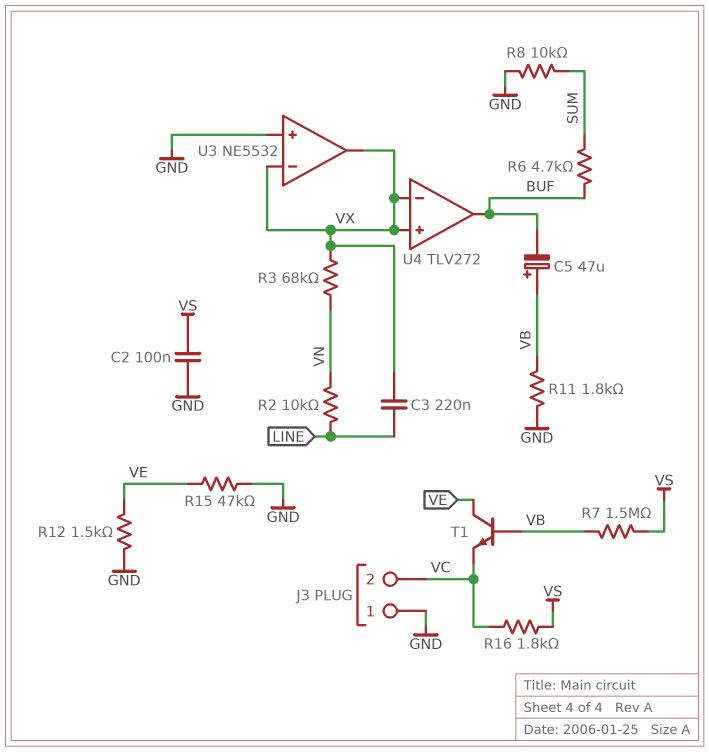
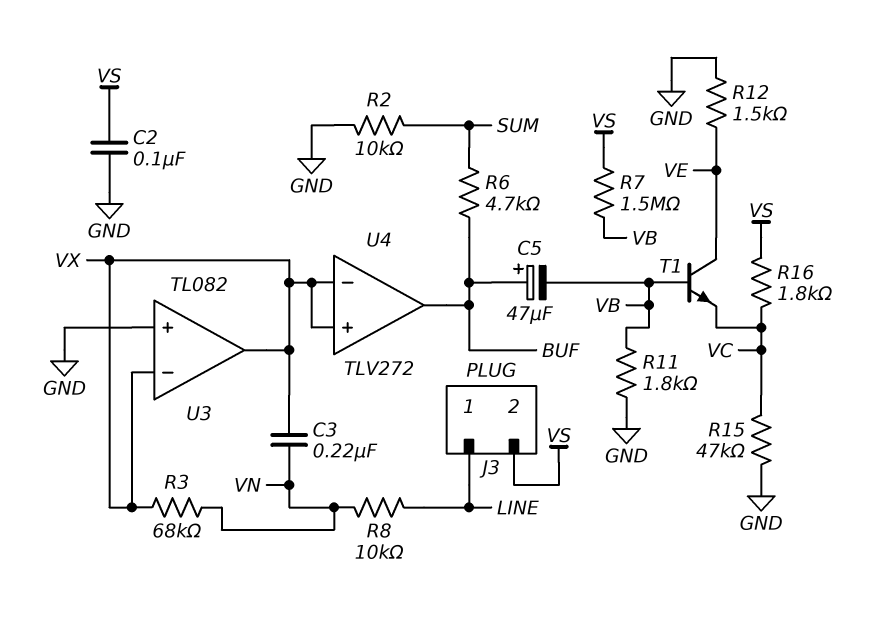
C3: 220nF (LINE, VX) -> 220nF (VN, VX)
C5: 47uF (plus VB, minus BUF) -> 47uF (plus BUF, minus VB)
J3 pin 1: GND -> LINE
J3 pin 2: VC -> VS
R2: 10k (LINE, VN) -> 10k (GND, SUM)
R8: 10k (GND, SUM) -> 10k (LINE, VN)
R15: 47k (GND, VE) -> 47k (GND, VC)
U3: NE5532 -> TL082

